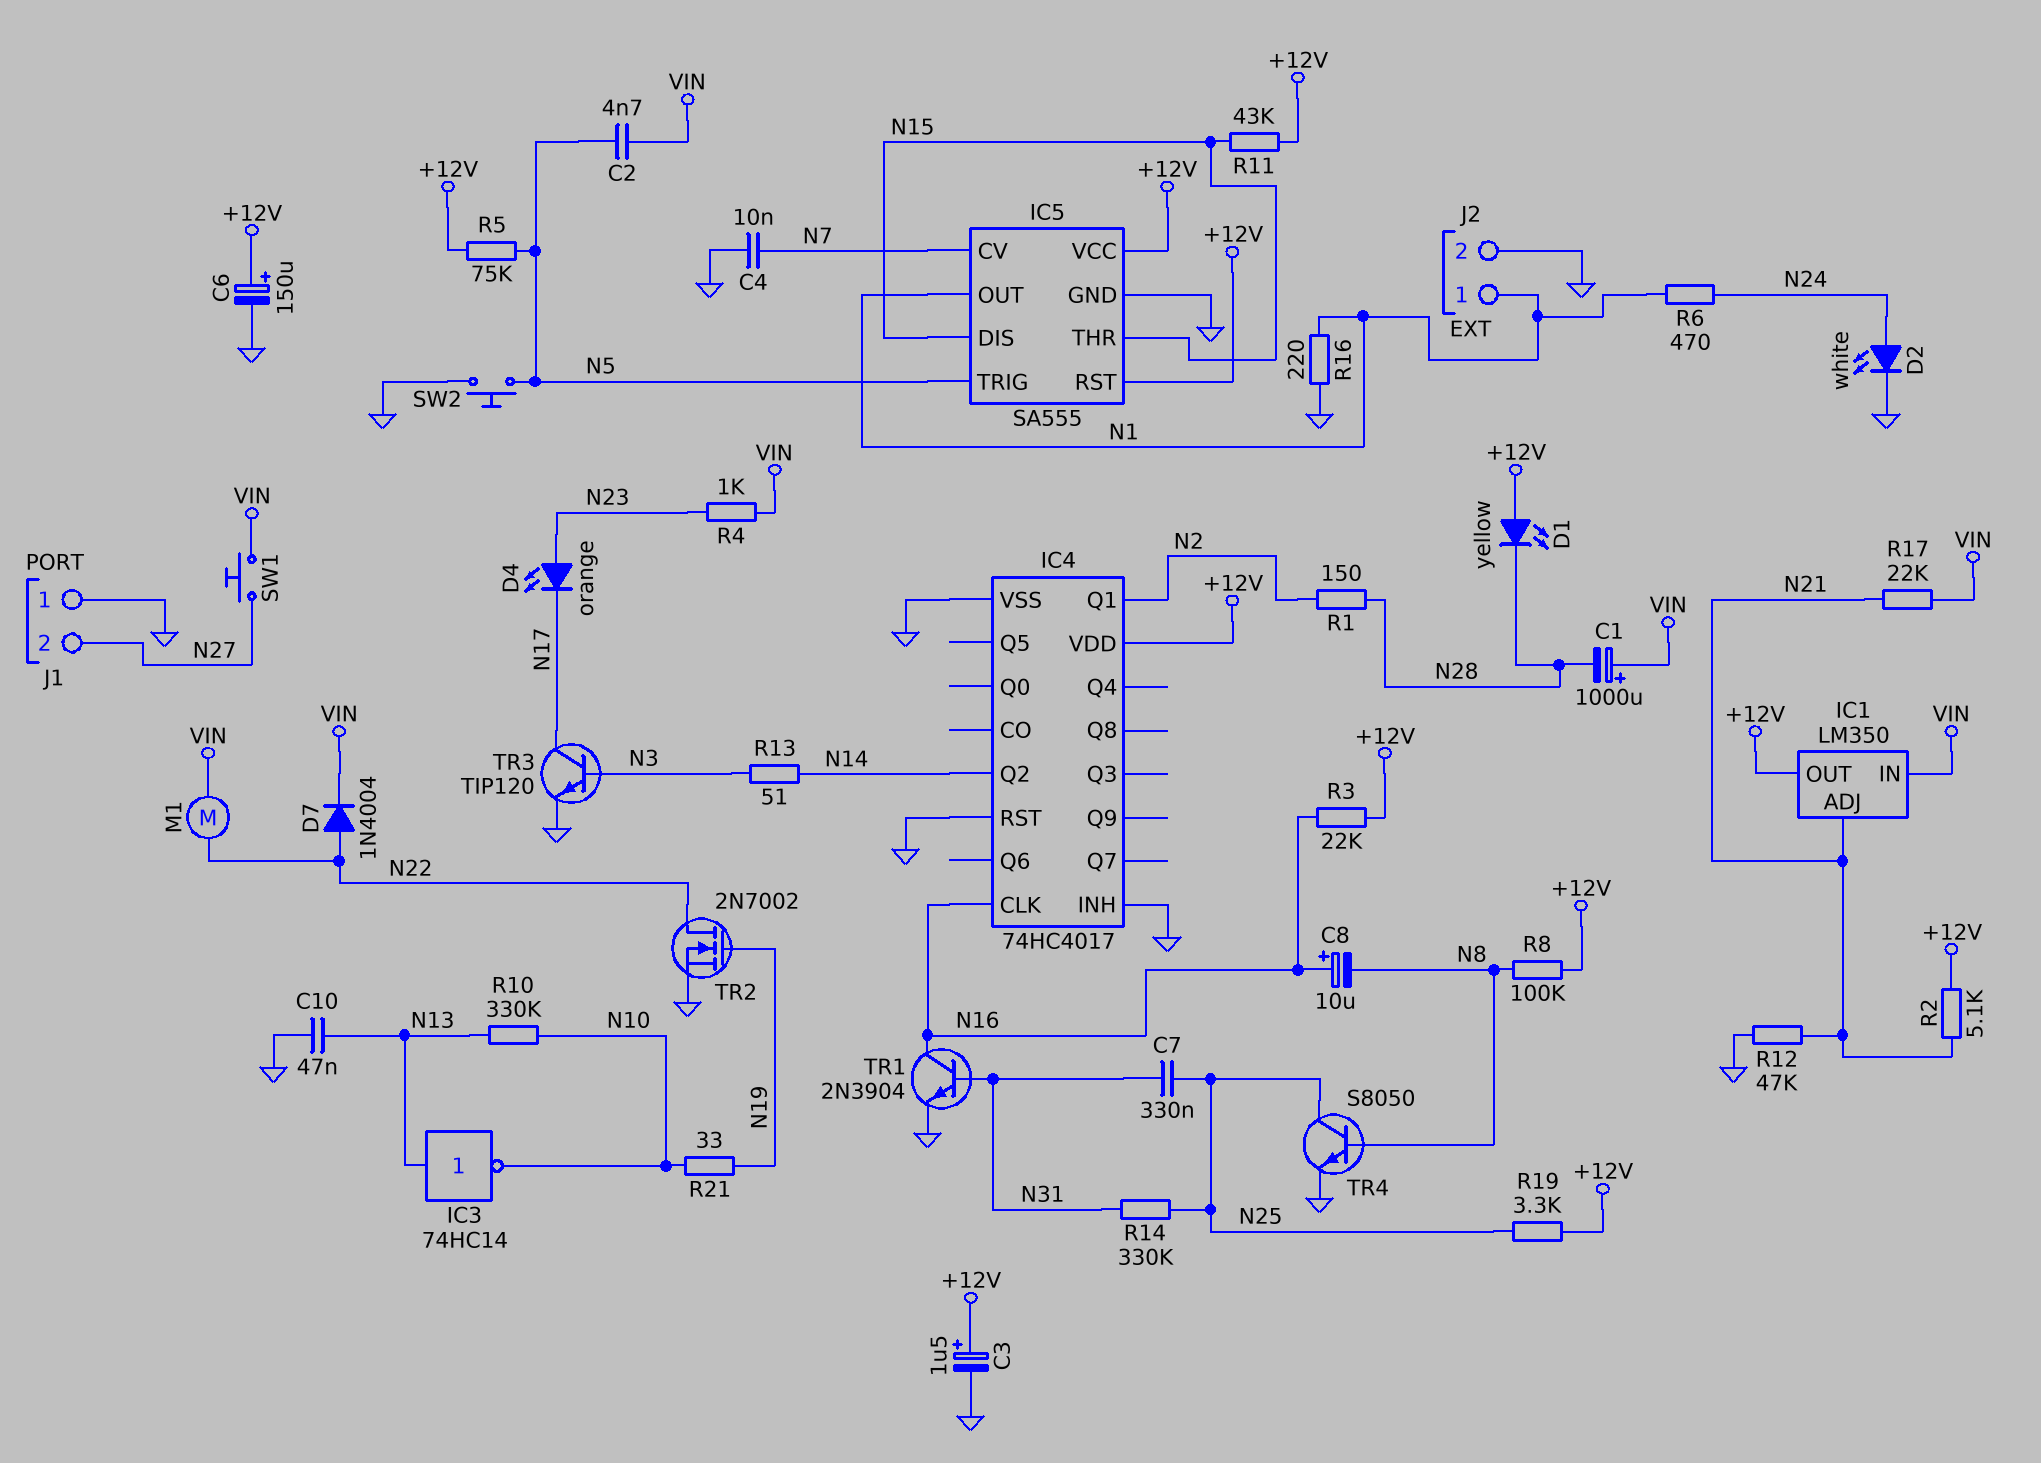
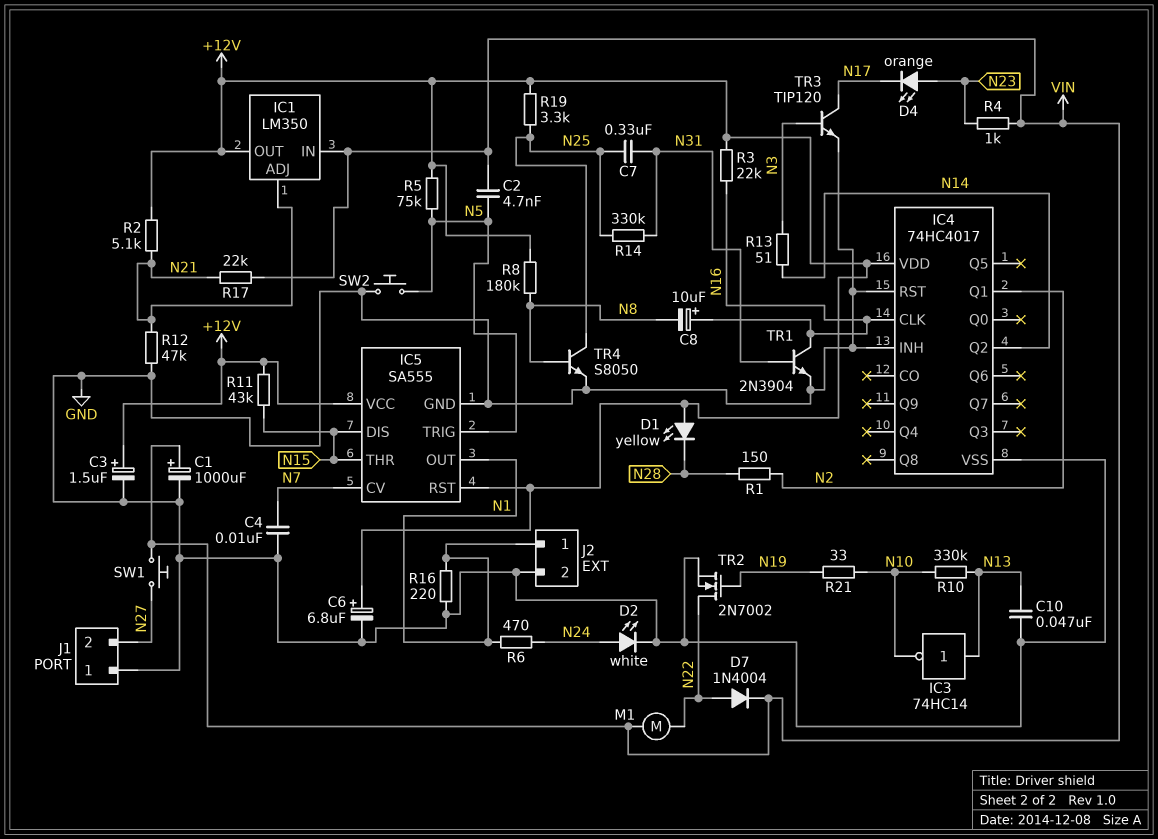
C1: 1000uF (plus VIN, minus N28) -> 1000uF (plus VIN, minus GND)
C6: 150uF (plus +12V, minus GND) -> 6.8uF (plus +12V, minus GND)
R8: 100k (+12V, N8) -> 180k (+12V, N8)

